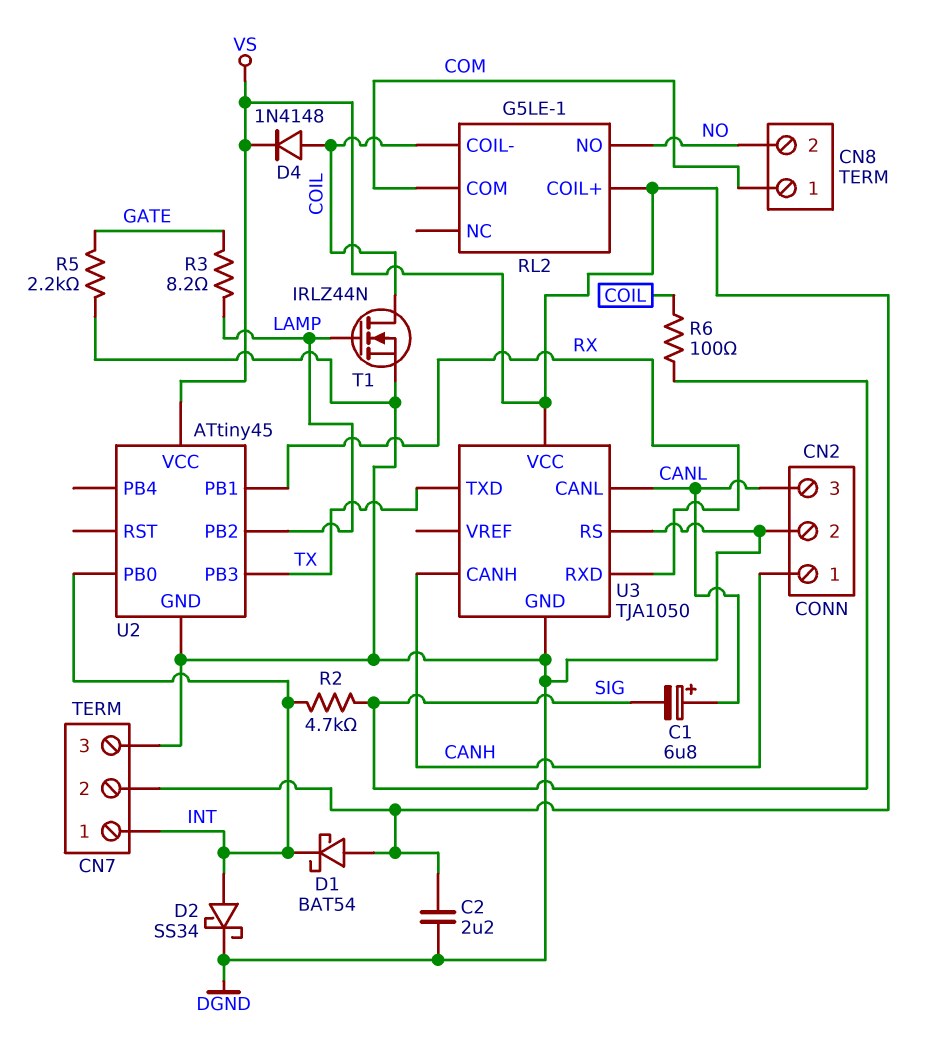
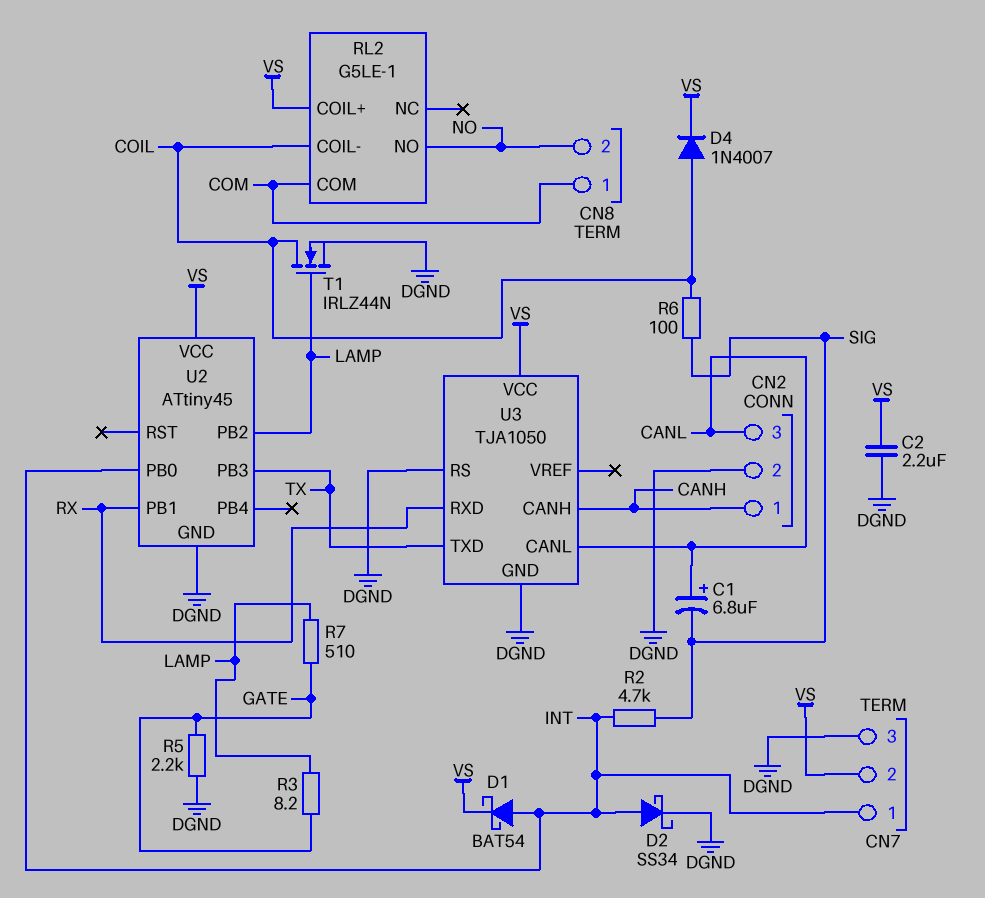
D1: schottky BAT54 (A VS, K INT) -> schottky BAT54 (A INT, K VS)
D4: diode 1N4148 (A COIL, K VS) -> diode 1N4007 (A COIL, K VS)
R7: none -> 510 (GATE, LAMP)

